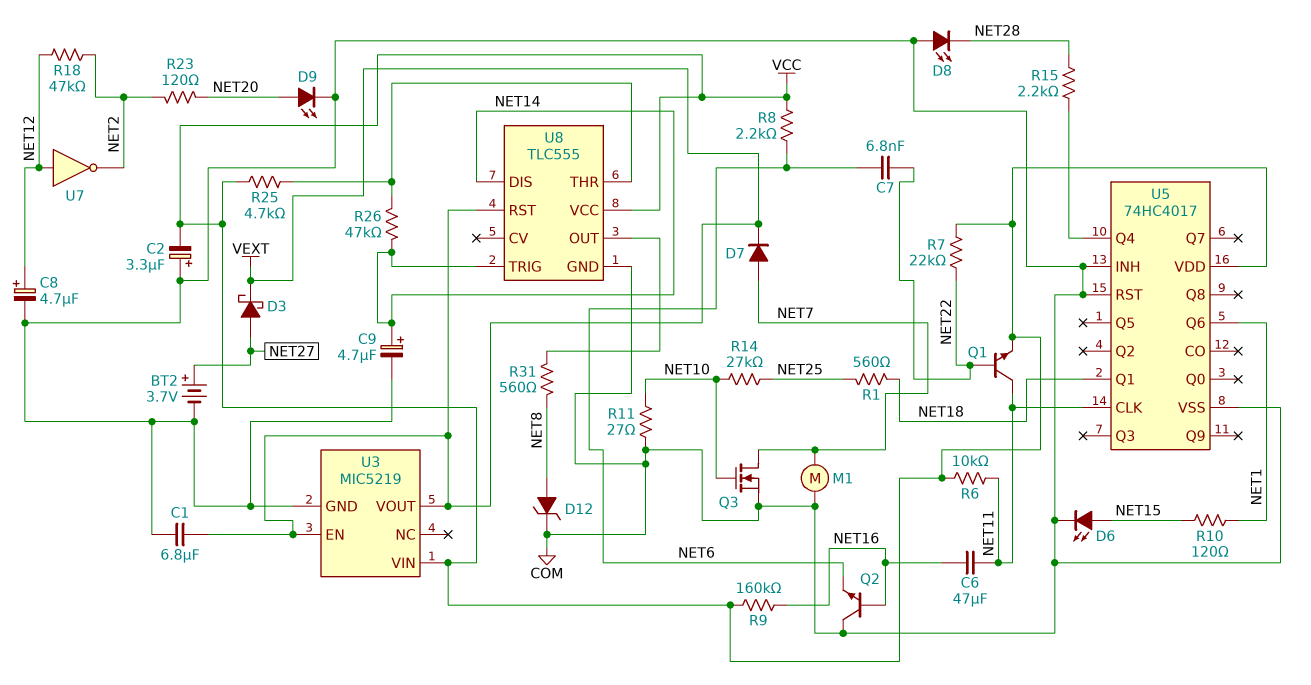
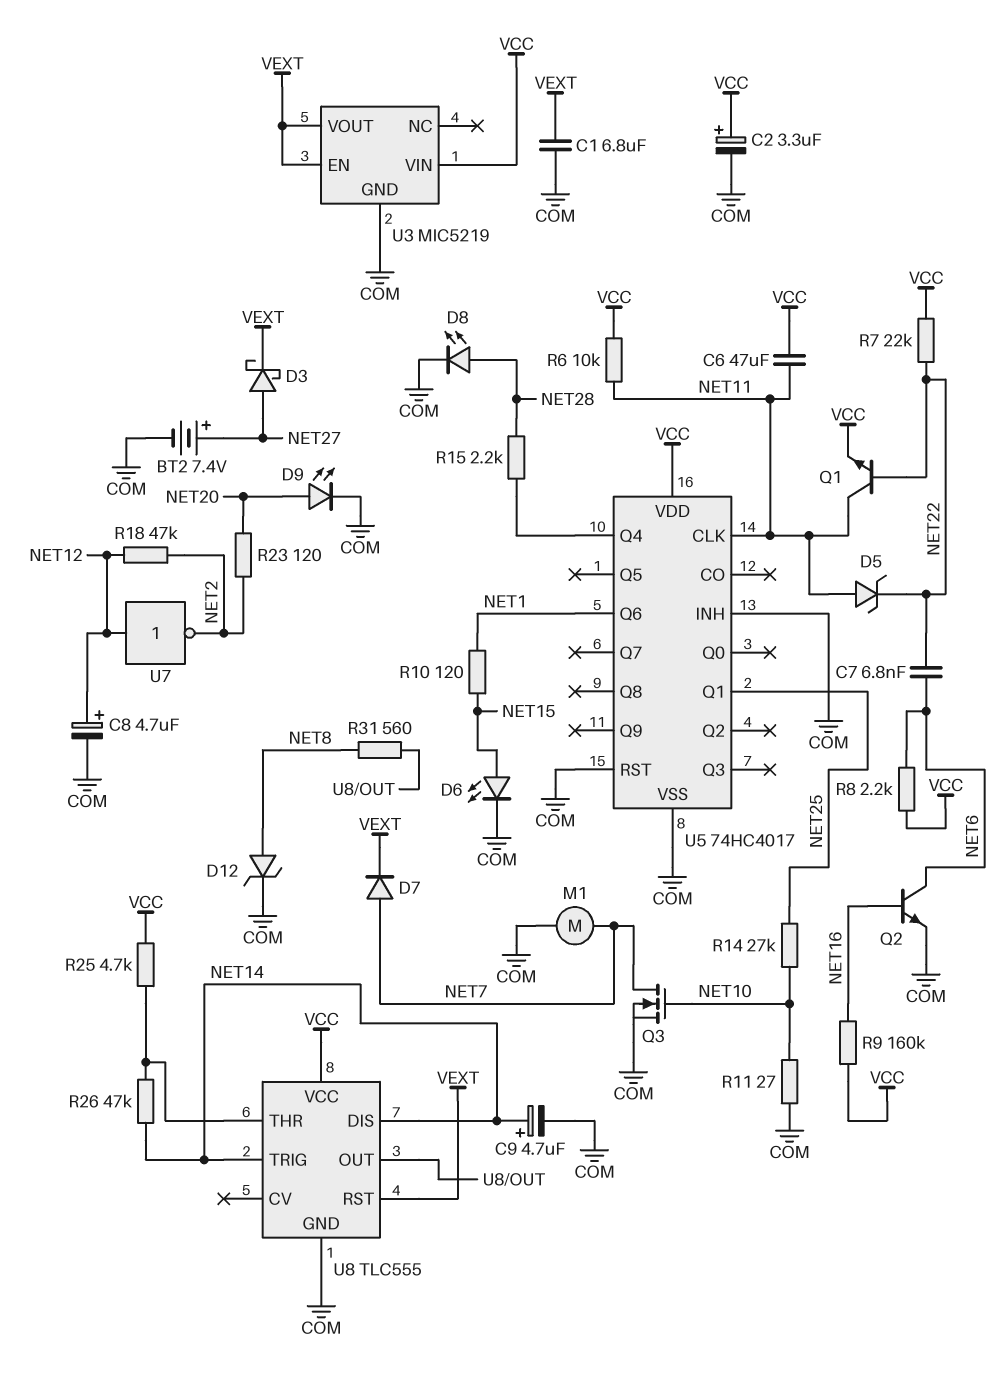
BT2: 3.7V (plus NET27, minus COM) -> 7.4V (plus NET27, minus COM)
C2: 3.3uF (plus COM, minus VCC) -> 3.3uF (plus VCC, minus COM)
C6: 47uF (NET11, NET16) -> 47uF (NET11, VCC)
D5: none -> zener (A NET11, K NET22)
D8: LED (A COM, K NET28) -> LED (A NET28, K COM)
Q2: NPN (B NET16, C COM, E NET6) -> NPN (B NET16, C NET6, E COM)
R1: 560 (NET18, NET25) -> none
U5 pin Q1: NET18 -> NET25

